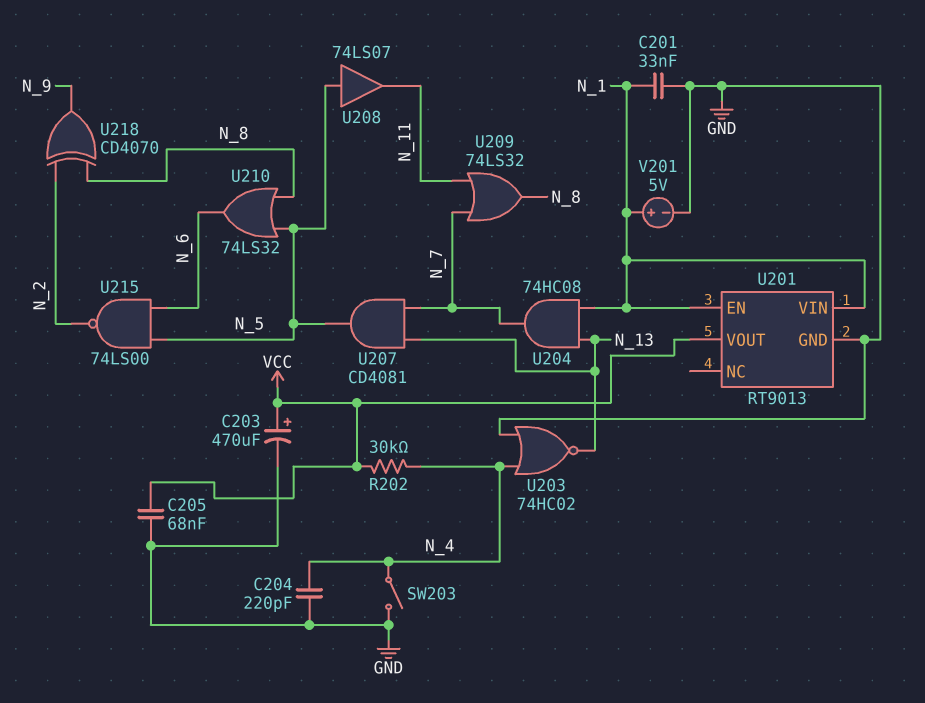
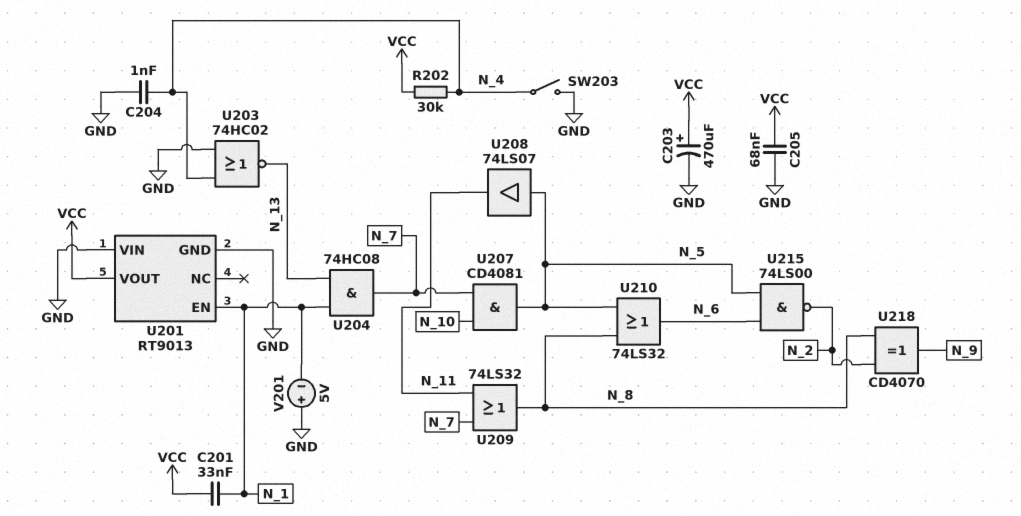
C201: 33nF (GND, N_1) -> 33nF (N_1, VCC)
C204: 220pF (GND, N_4) -> 1nF (GND, N_4)
U201 pin VIN: N_1 -> GND
U207: AND CD4081 (in N_7, in N_13, out N_5) -> AND CD4081 (in N_7, in N_10, out N_5)
V201: 5V (plus N_1, minus GND) -> 5V (plus GND, minus N_1)

